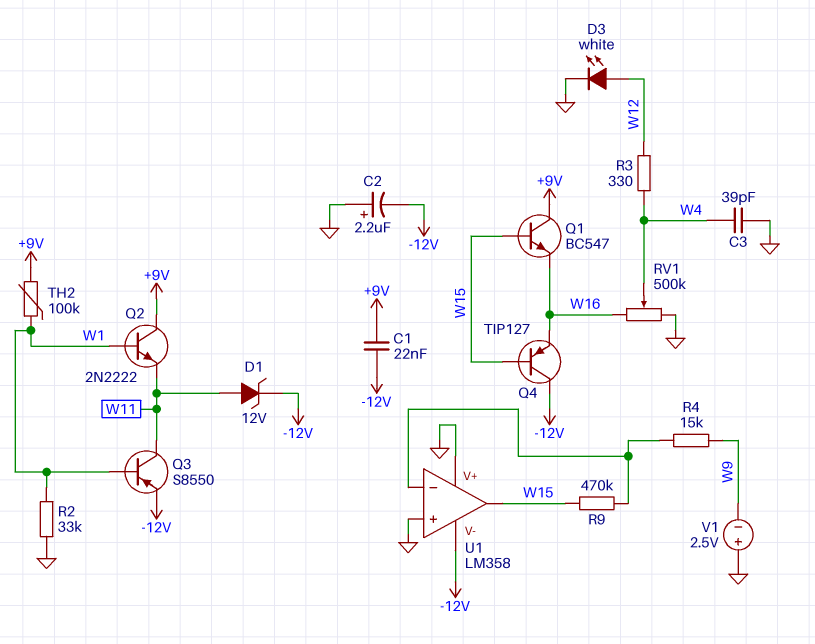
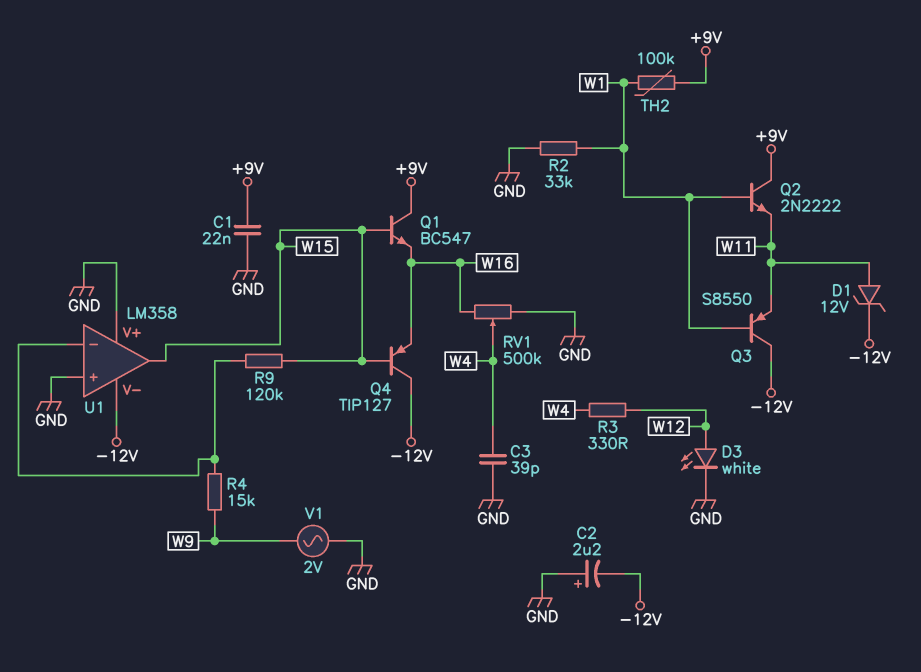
C1: 22nF (+9V, -12V) -> 22nF (+9V, GND)
Q3: PNP S8550 (B W1, C W11, E -12V) -> PNP S8550 (B W1, C -12V, E W11)
R9: 470k (U1/in-, W15) -> 120k (U1/in-, W15)
V1: 2.5V (plus GND, minus W9) -> AC 2V (GND, W9)

